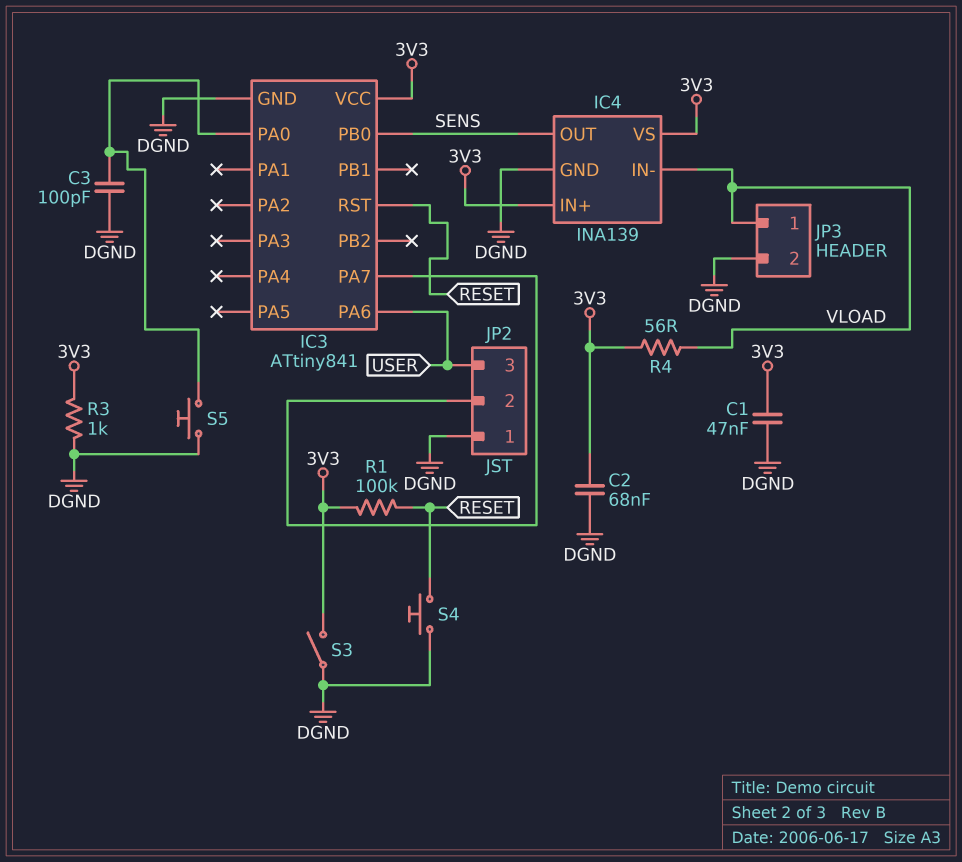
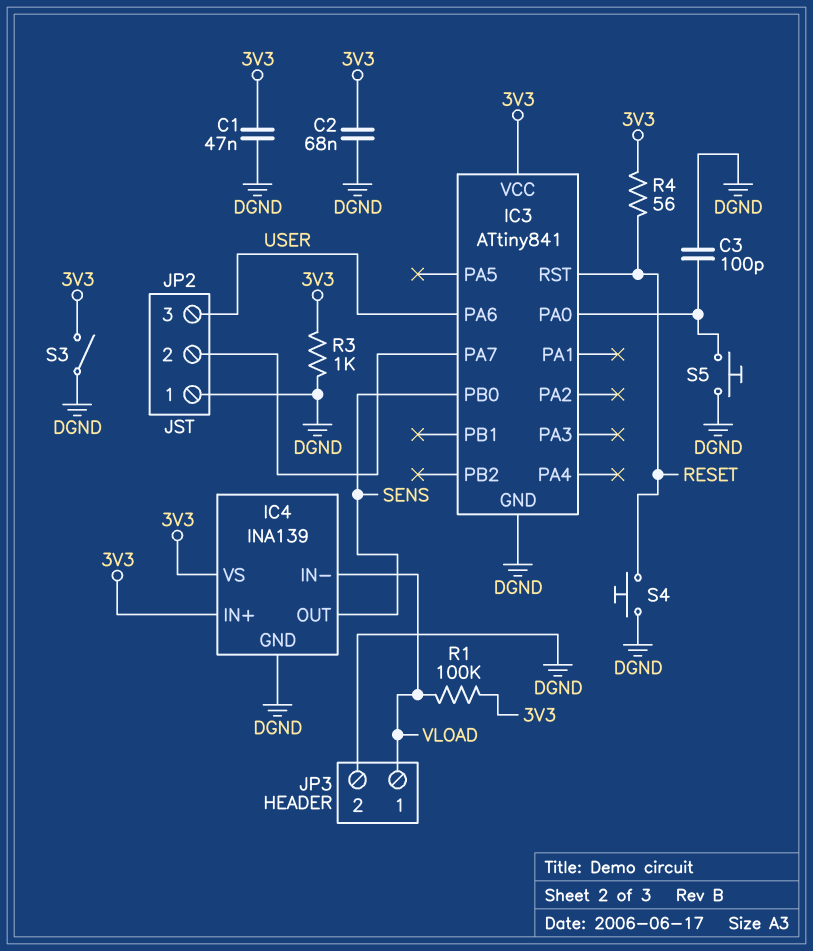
R1: 100k (3V3, RESET) -> 100k (3V3, VLOAD)
R4: 56 (3V3, VLOAD) -> 56 (3V3, RESET)

